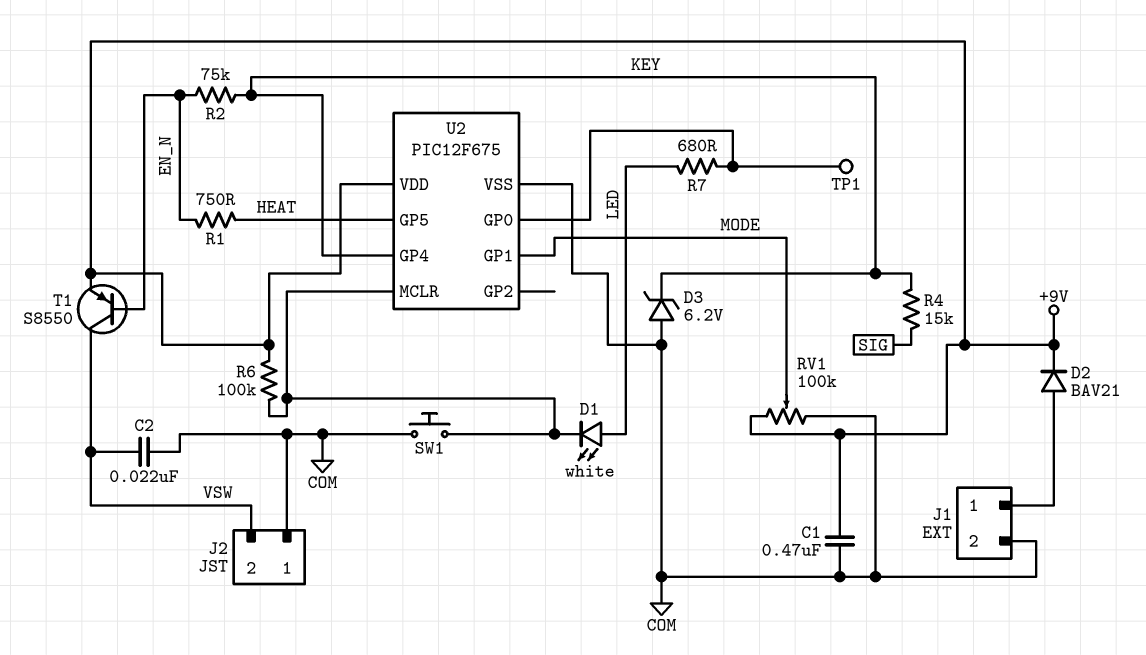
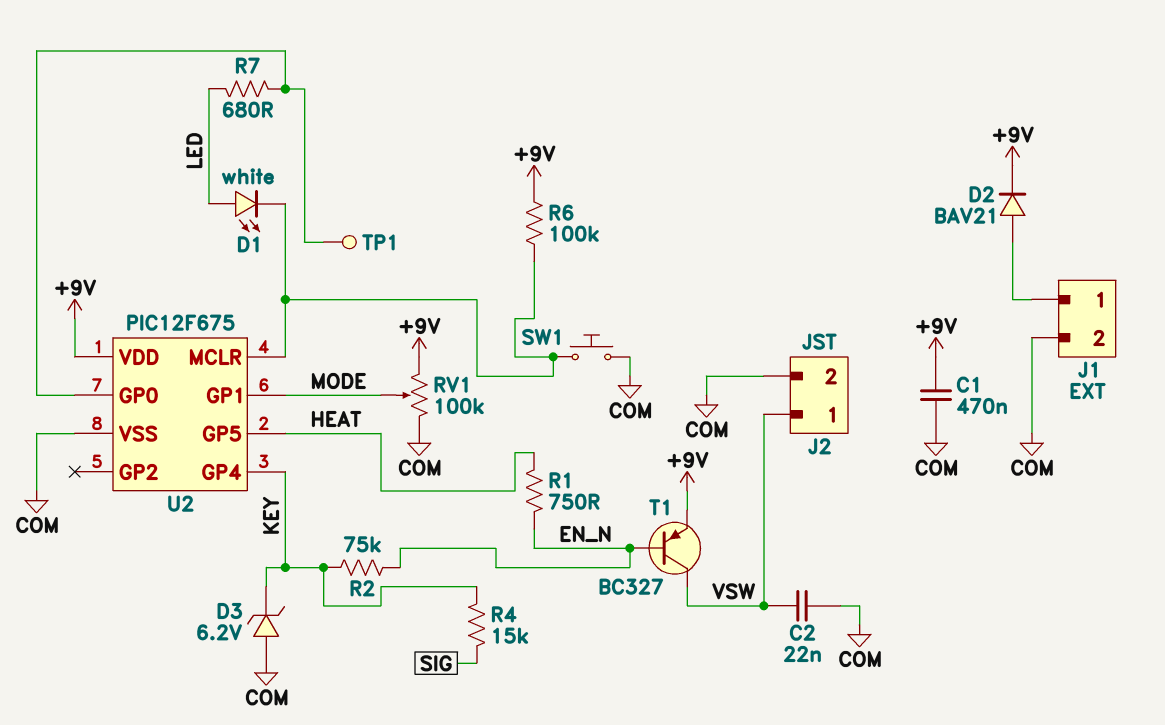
J2 pin 1: COM -> VSW
J2 pin 2: VSW -> COM
T1: PNP S8550 (B EN_N, C VSW, E +9V) -> PNP BC327 (B EN_N, C VSW, E +9V)

